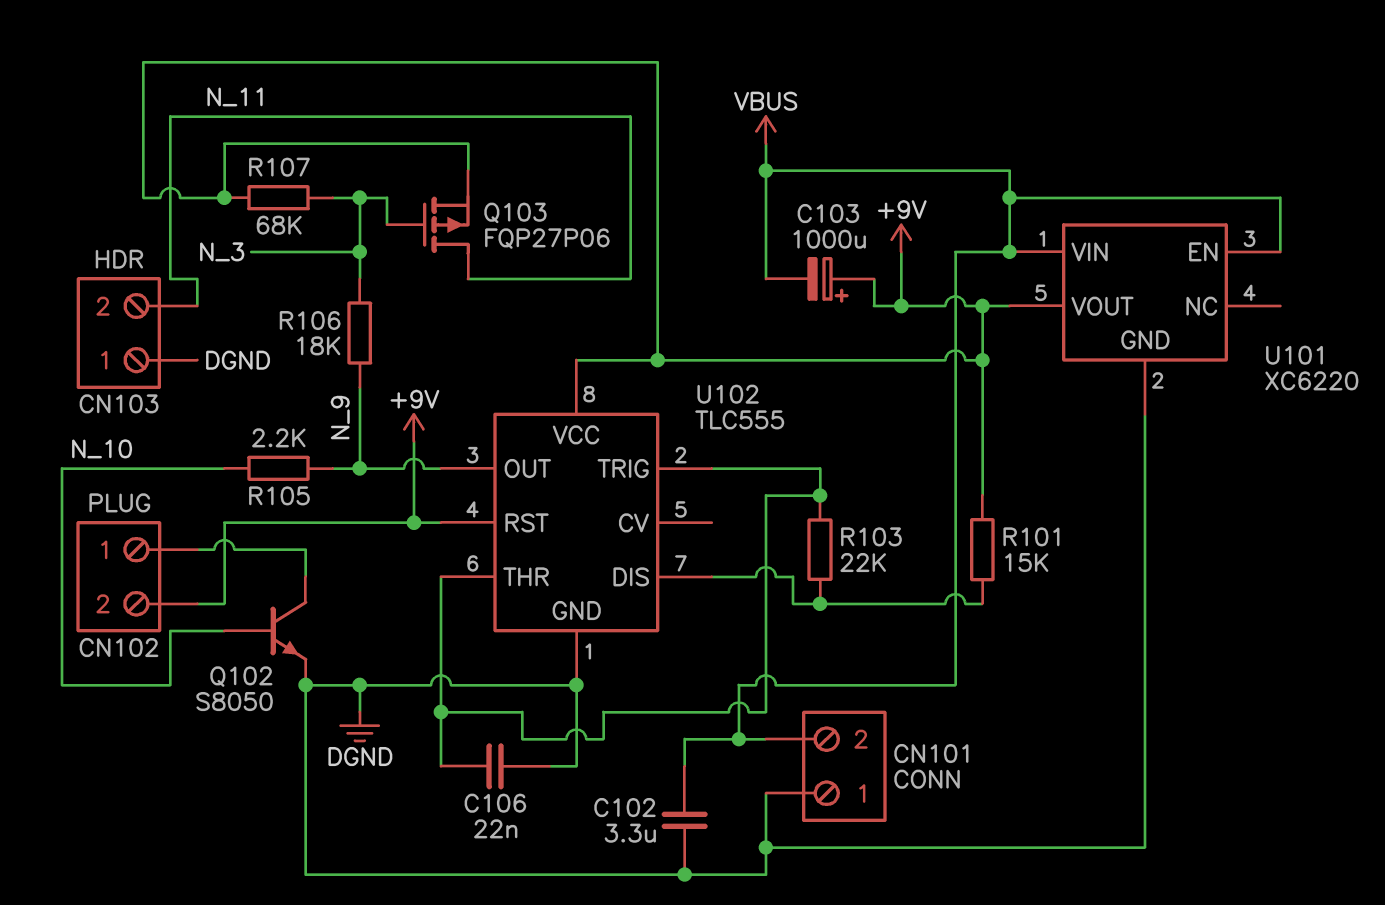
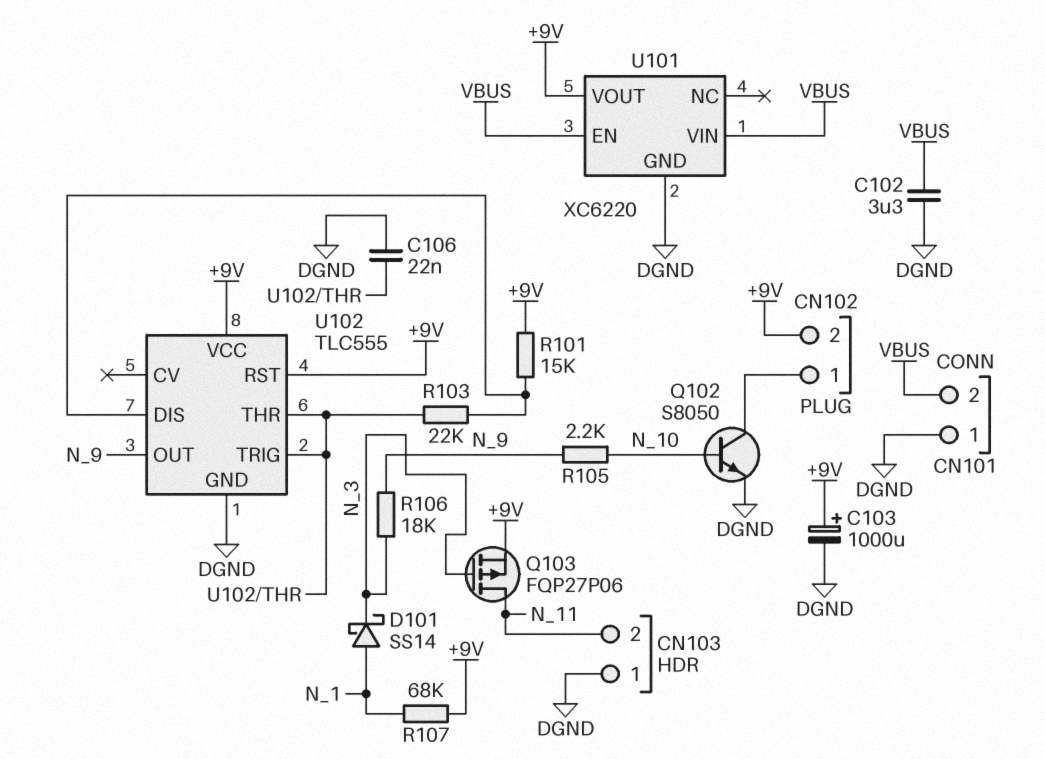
C103: 1000uF (plus +9V, minus VBUS) -> 1000uF (plus +9V, minus DGND)
D101: none -> schottky SS14 (A N_1, K N_3)
R107: 68k (+9V, N_3) -> 68k (+9V, N_1)

